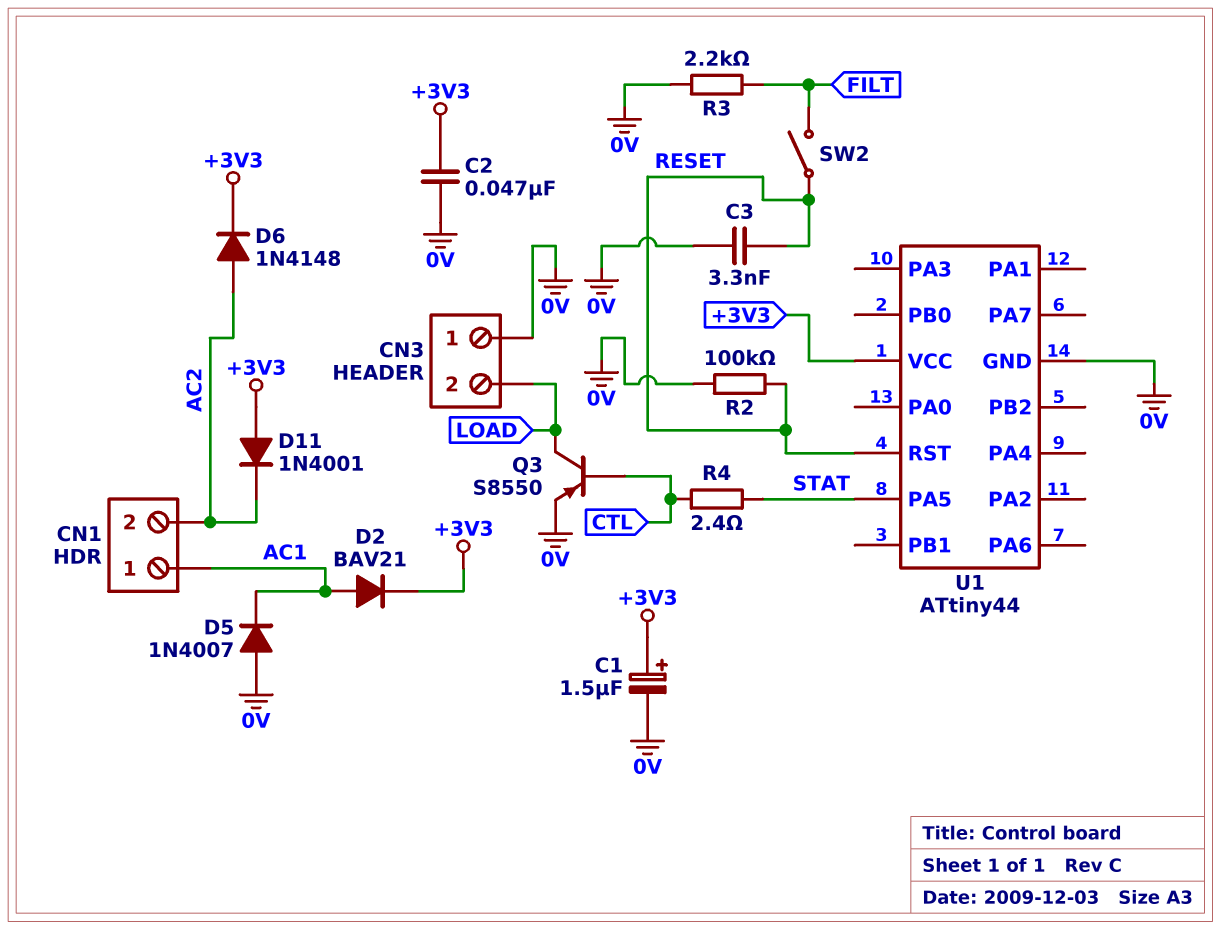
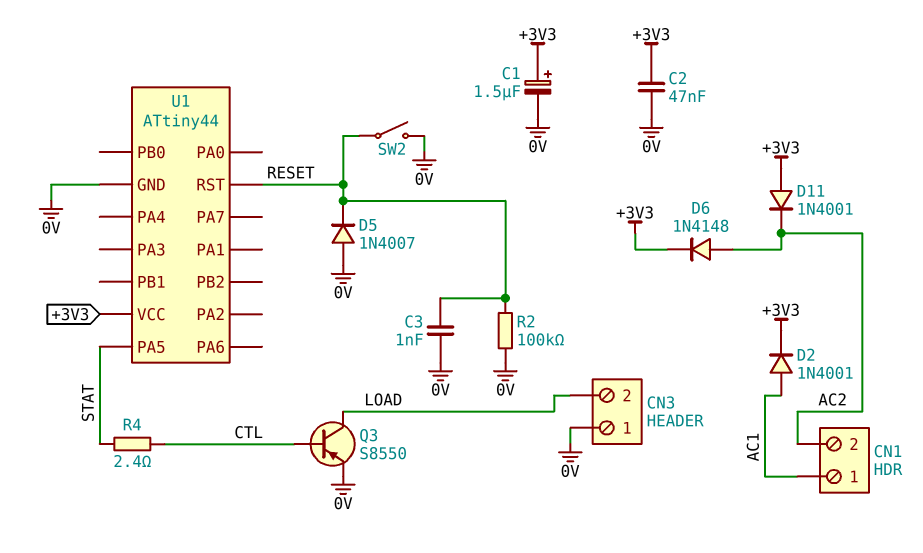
C3: 3.3nF (0V, RESET) -> 1nF (0V, RESET)
D2: diode BAV21 (A AC1, K +3V3) -> diode 1N4001 (A AC1, K +3V3)
D5: diode 1N4007 (A 0V, K AC1) -> diode 1N4007 (A 0V, K RESET)
R3: 2.2k (0V, FILT) -> none
SW2: switch (FILT, RESET) -> switch (0V, RESET)

